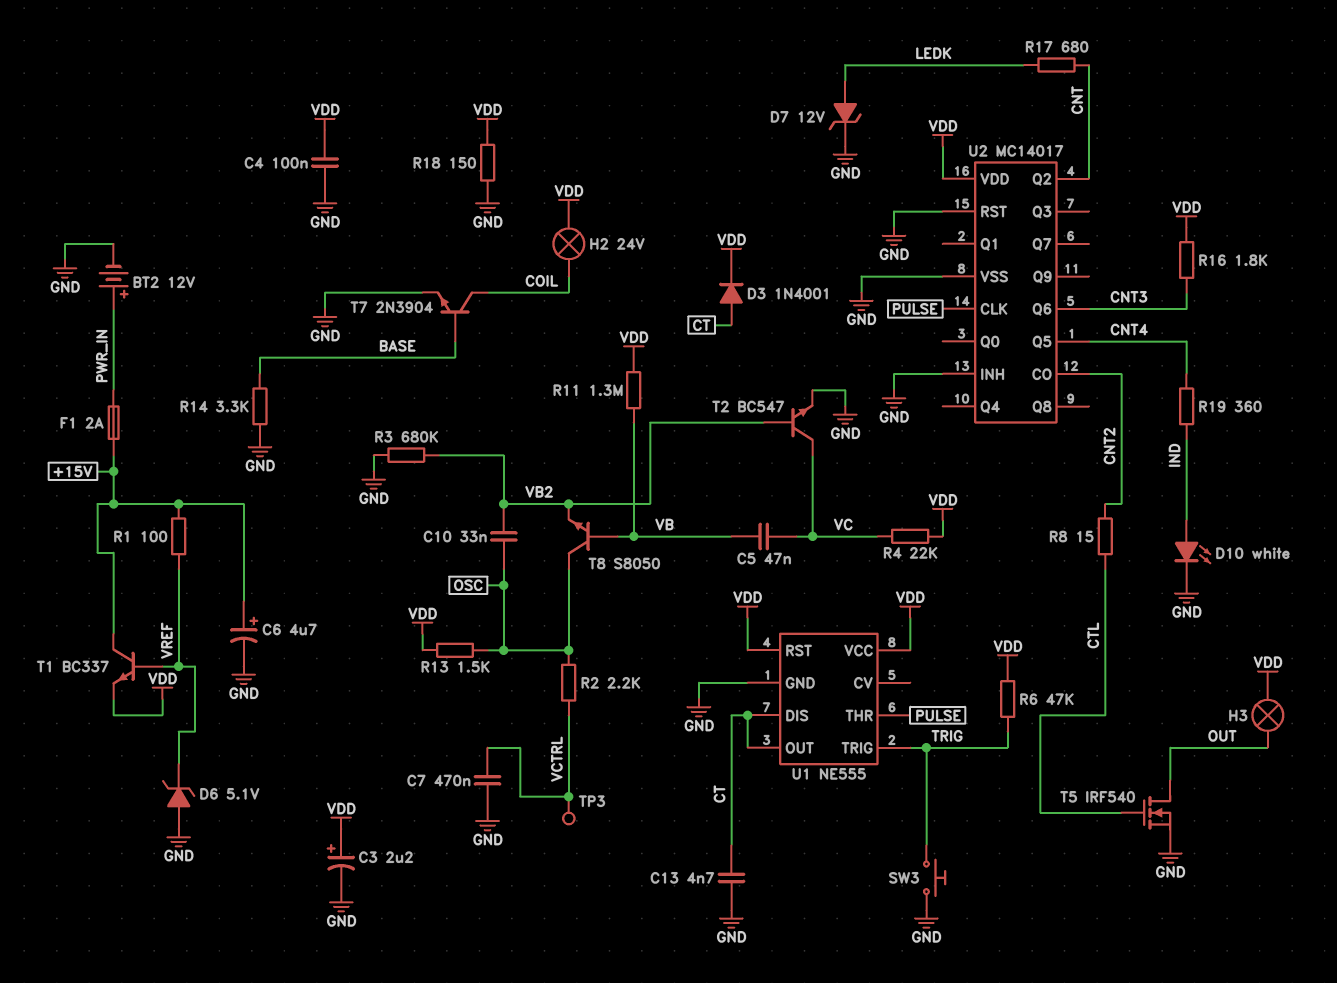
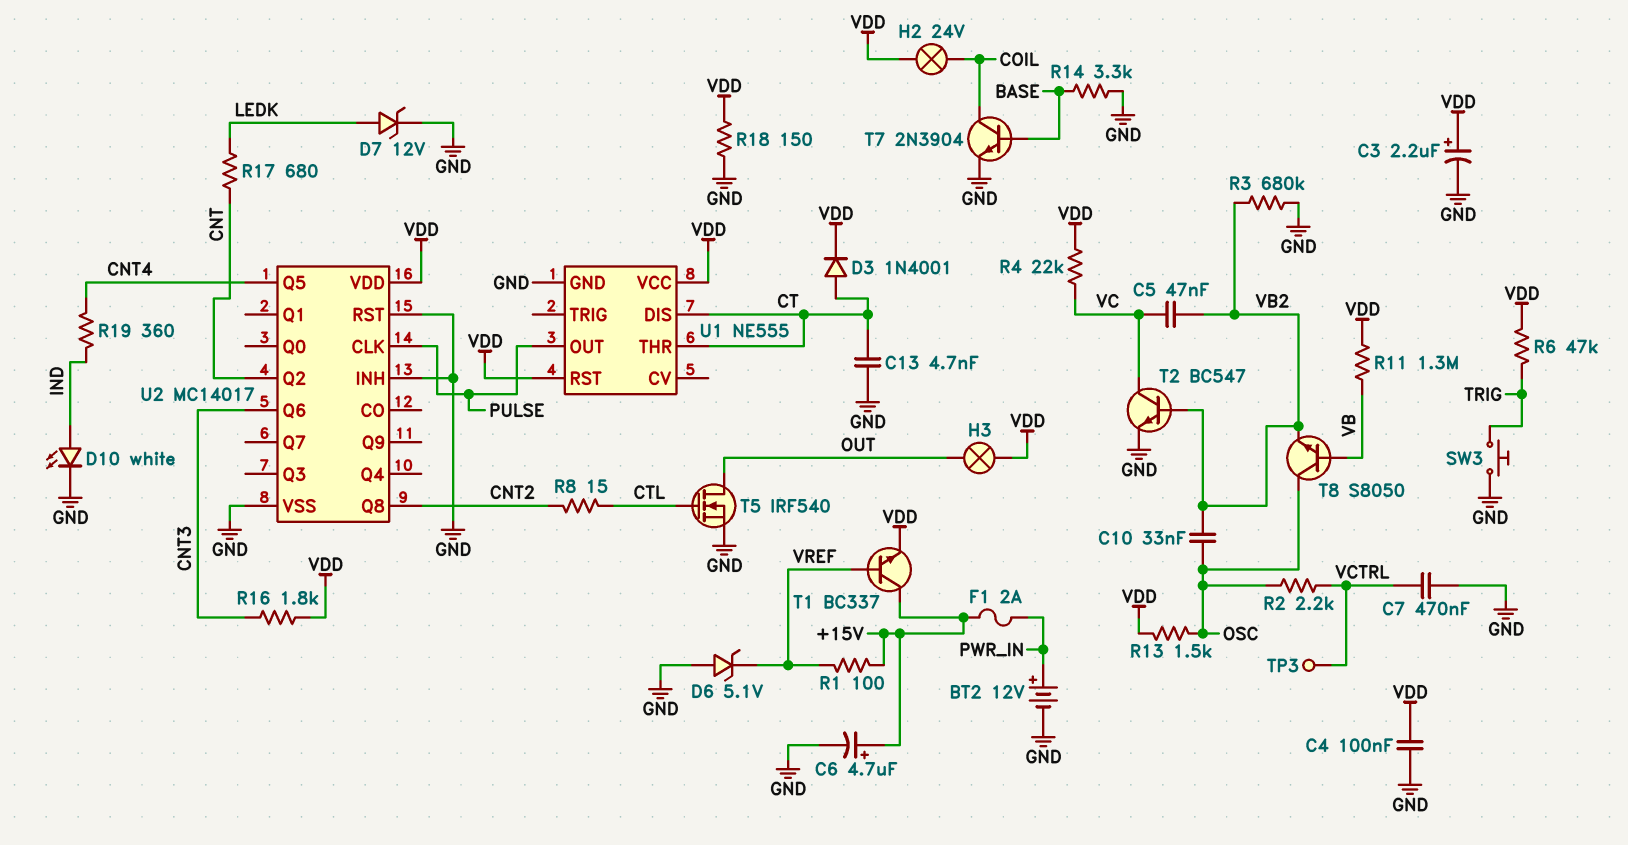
C5: 47nF (VB, VC) -> 47nF (VB2, VC)
U1 pin OUT: CT -> PULSE
U1 pin THR: PULSE -> CT
U1 pin TRIG: TRIG -> none
U2 pin CO: CNT2 -> none
U2 pin Q8: none -> CNT2

